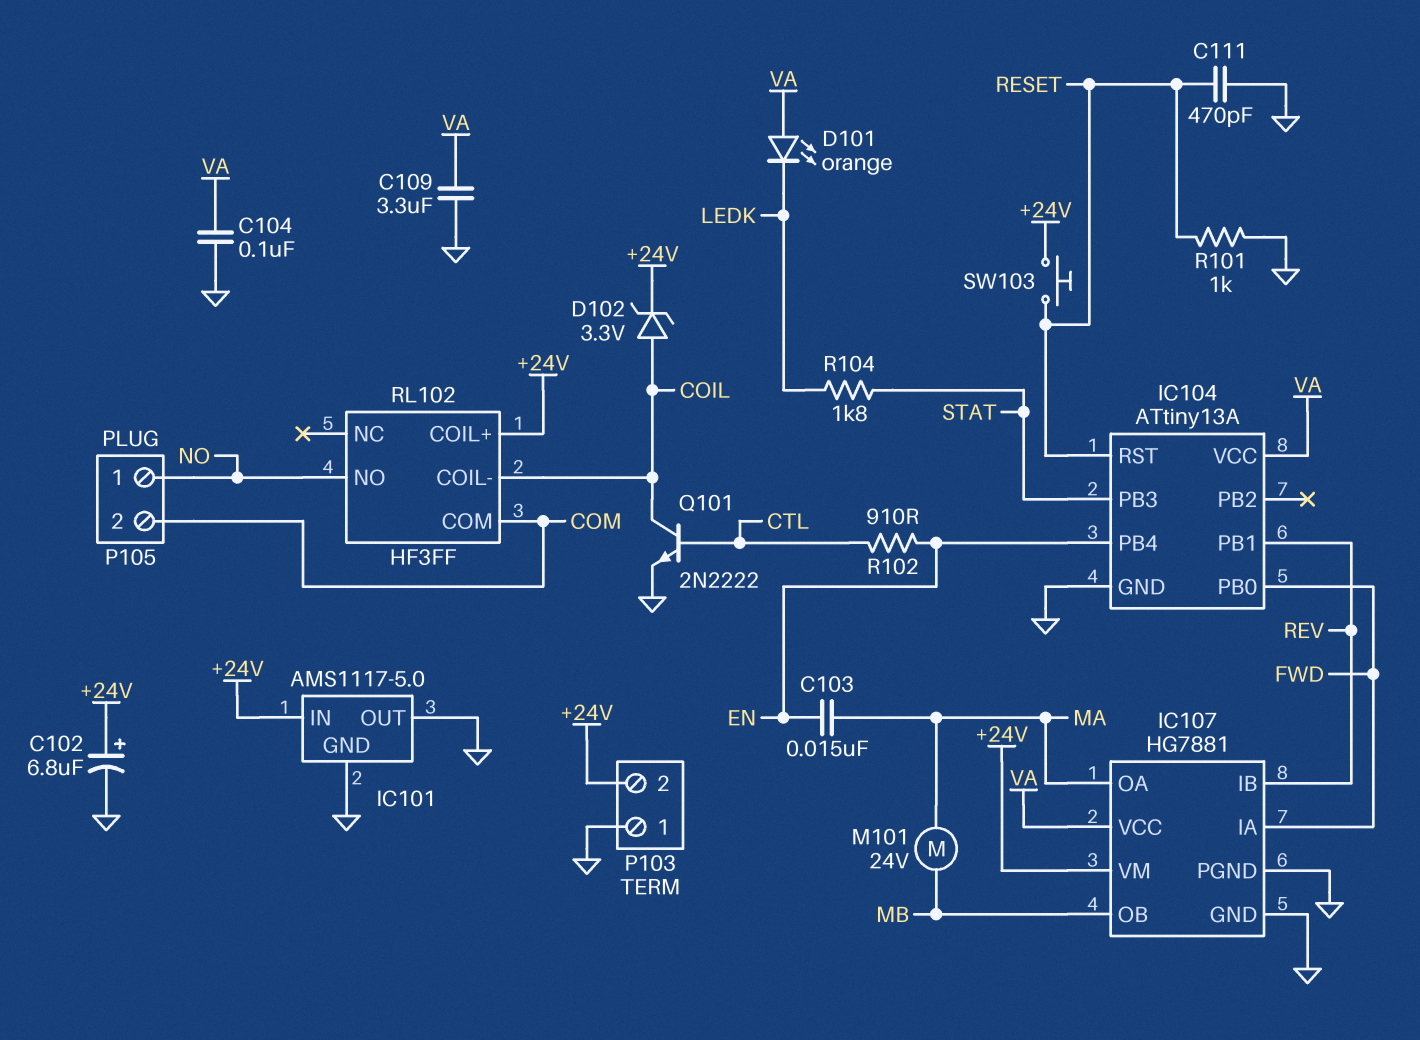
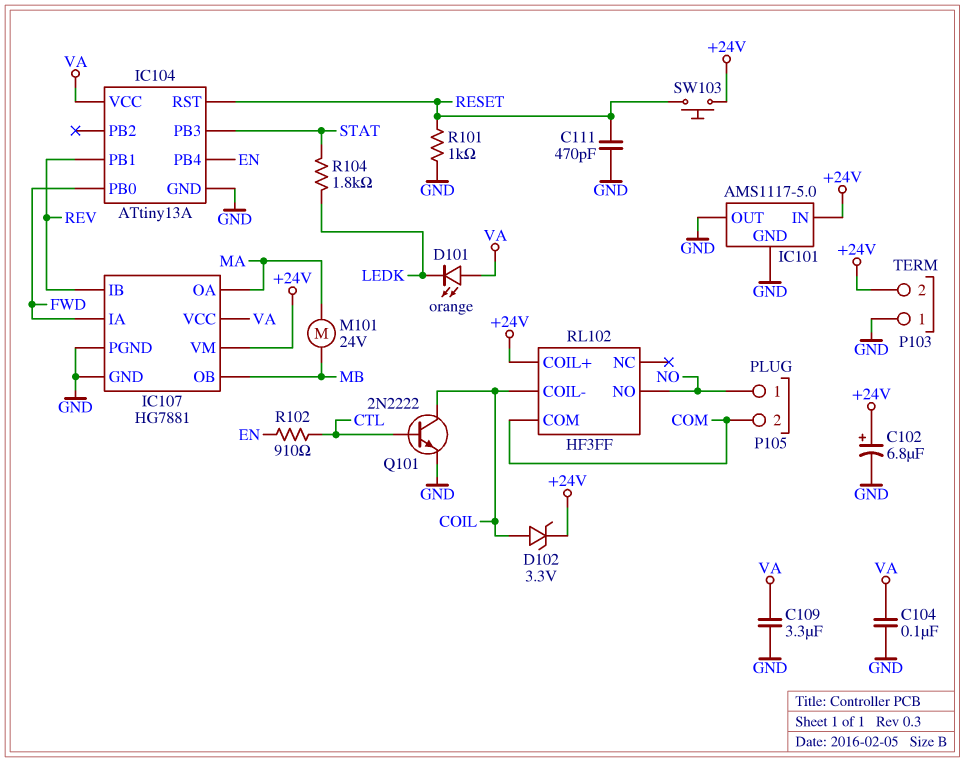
C103: 15nF (EN, MA) -> none

